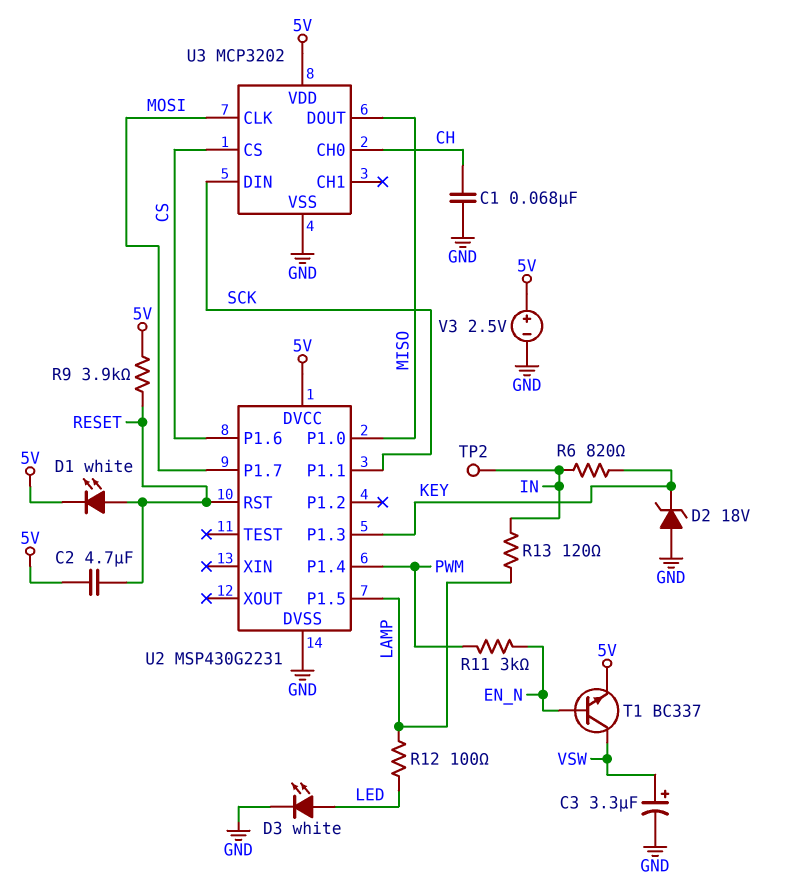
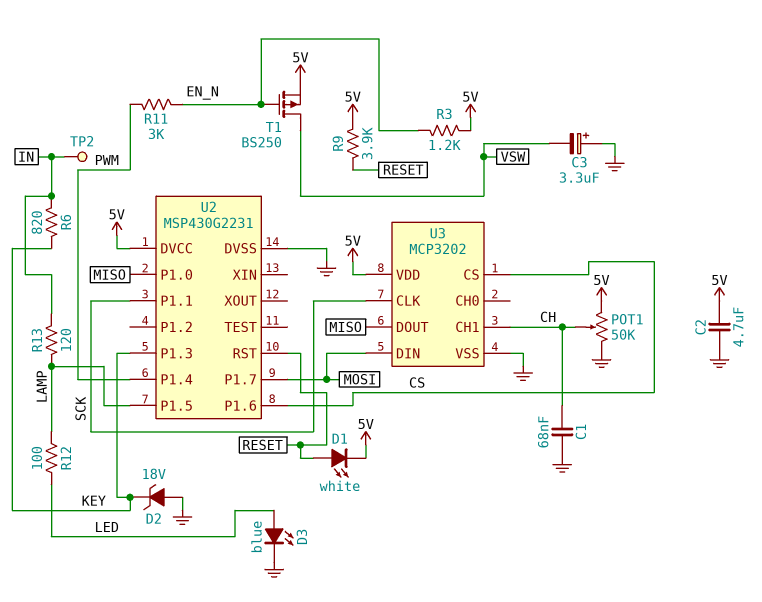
C2: 4.7uF (5V, RESET) -> 4.7uF (5V, GND)
C3: 3.3uF (plus VSW, minus GND) -> 3.3uF (plus GND, minus VSW)
D3: LED white (A LED, K GND) -> LED blue (A LED, K GND)
POT1: none -> 50k (5V, GND, wiper CH)
R3: none -> 1.2k (5V, EN_N)
T1: NPN BC337 (B EN_N, C VSW, E 5V) -> PMOS BS250 (G EN_N, D VSW, S 5V)
U3 pin CH0: CH -> none
U3 pin CH1: none -> CH
U3 pin CLK: MOSI -> SCK
U3 pin DIN: SCK -> MOSI
V3: 2.5V (plus 5V, minus GND) -> none

